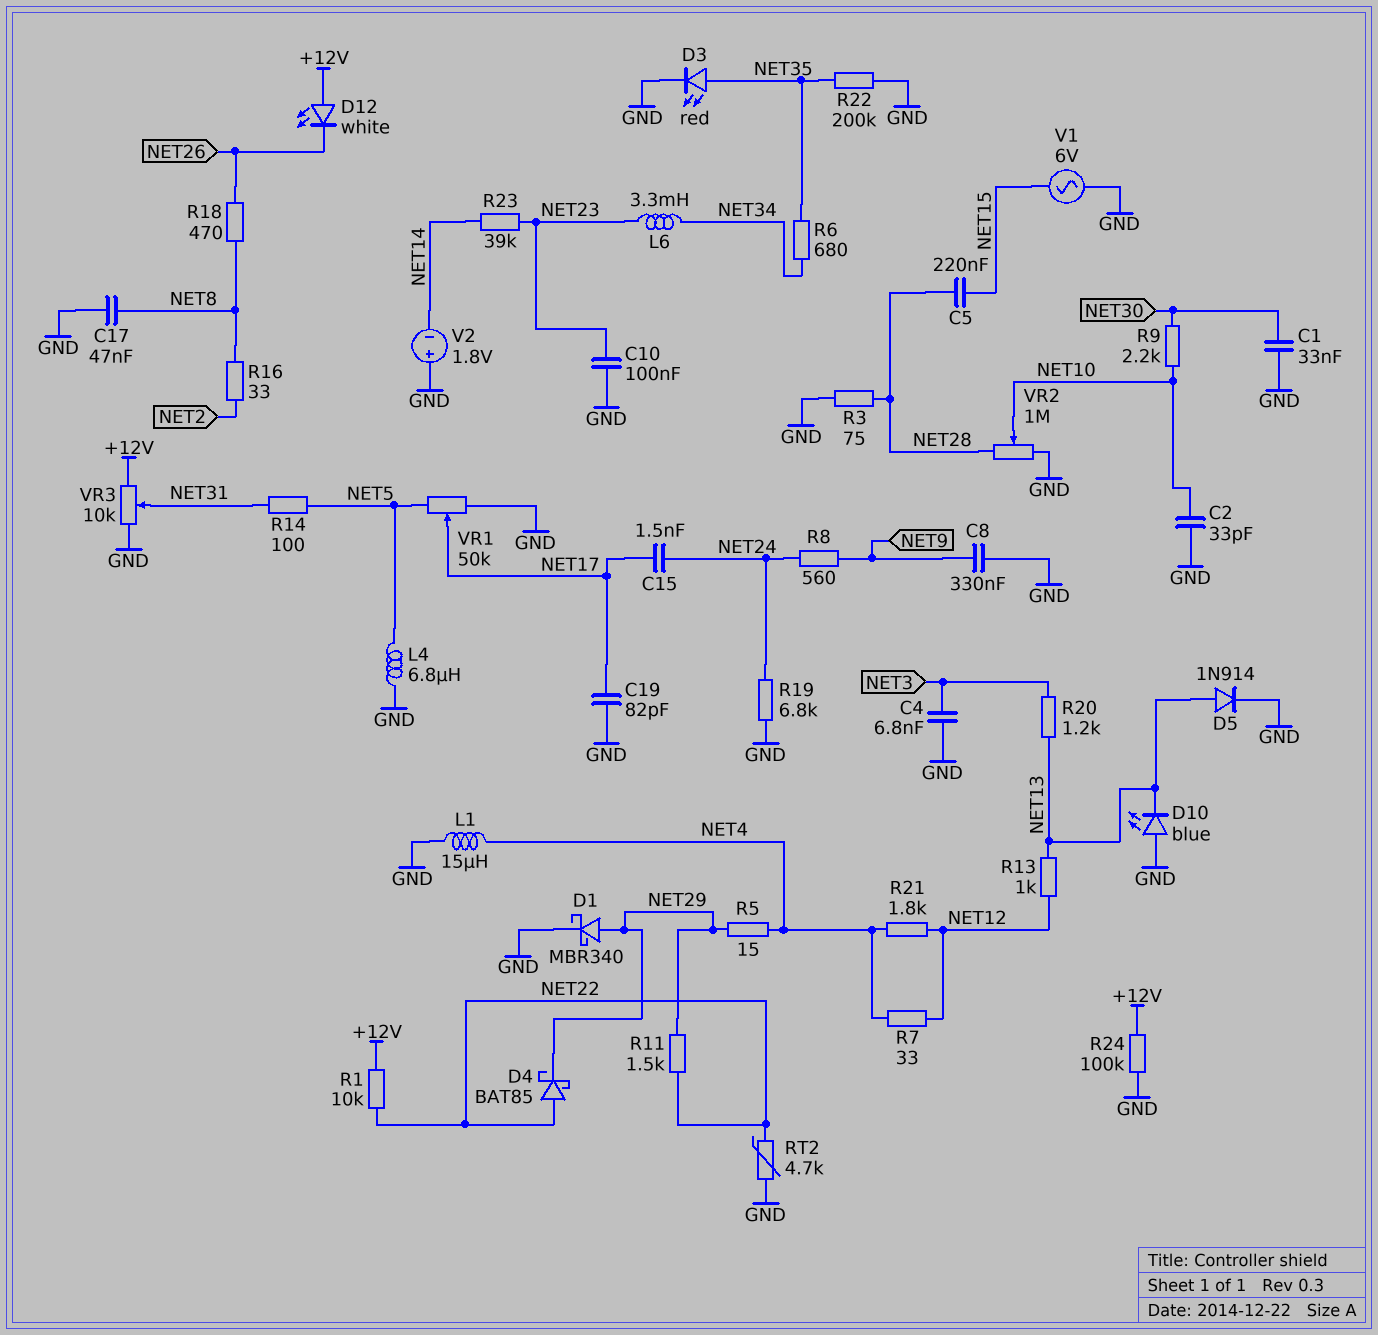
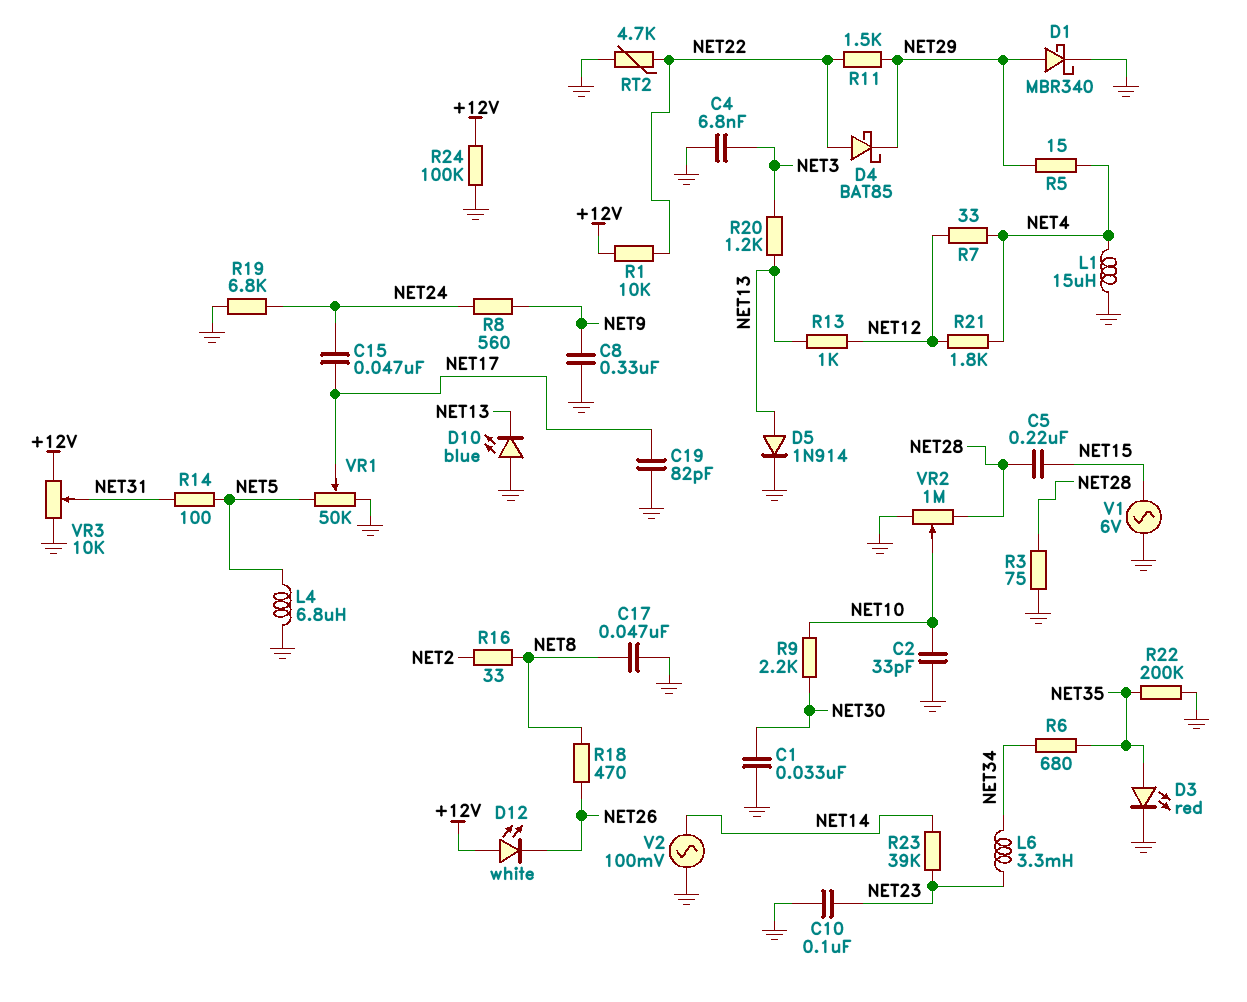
C15: 1.5nF (NET17, NET24) -> 47nF (NET17, NET24)
V2: 1.8V (plus GND, minus NET14) -> AC 100mV (GND, NET14)

